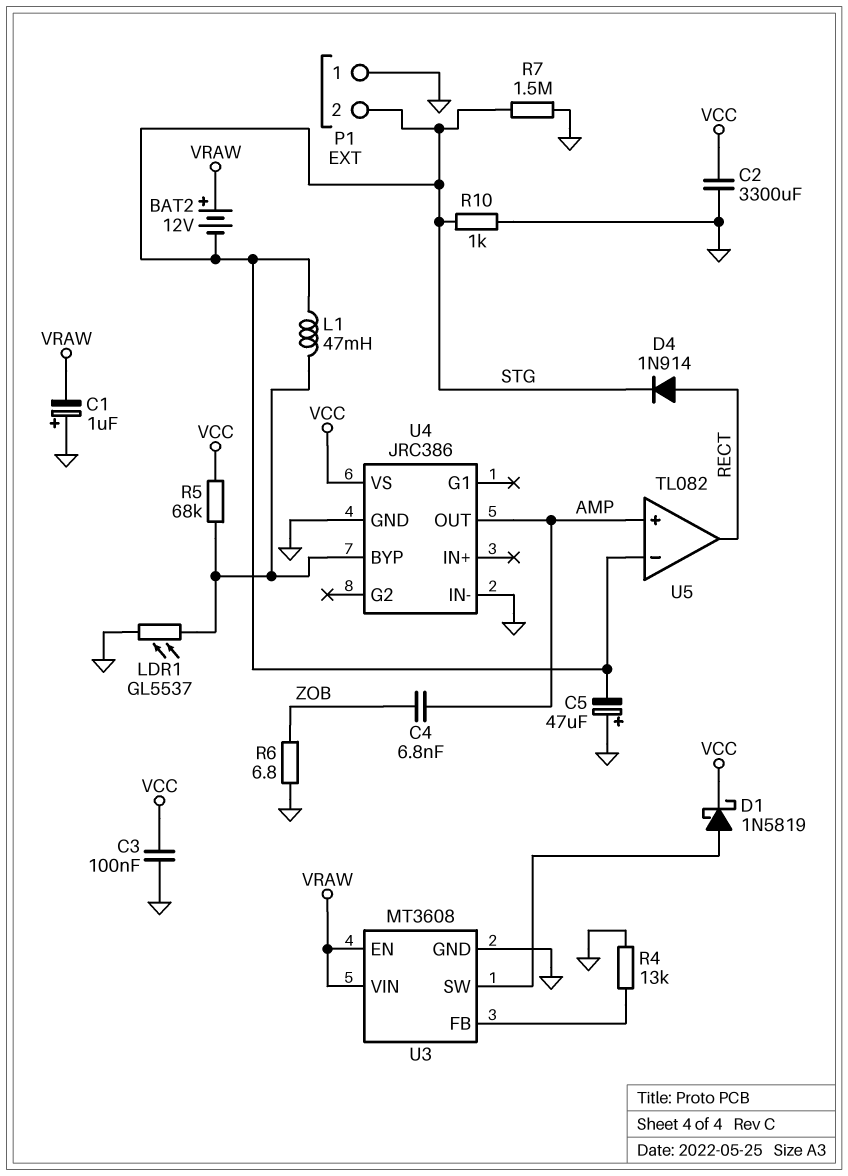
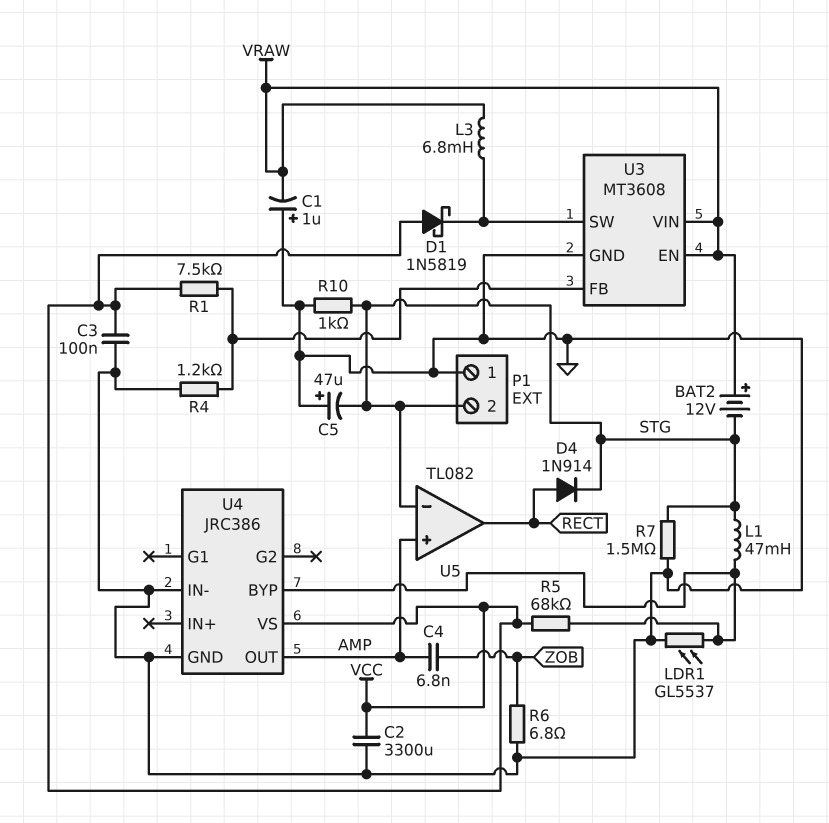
D1: schottky 1N5819 (A U3/SW, K VCC) -> schottky 1N5819 (A VCC, K U3/SW)
L3: none -> 6.8mH (U3/SW, VRAW)
R1: none -> 7.5k (U3/FB, VCC)
R4: 13k (GND, U3/FB) -> 1.2k (GND, U3/FB)

